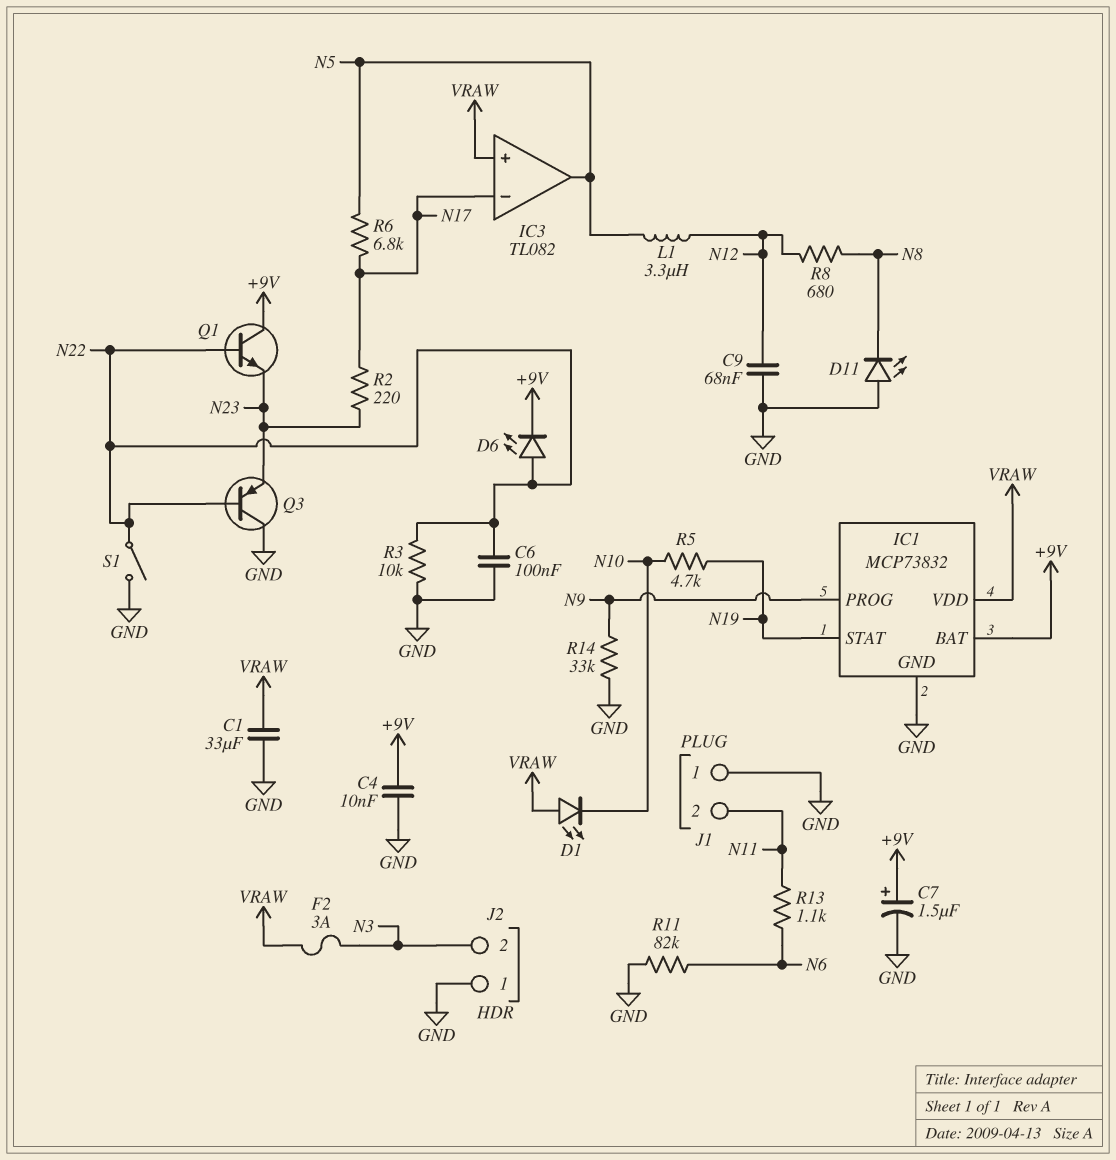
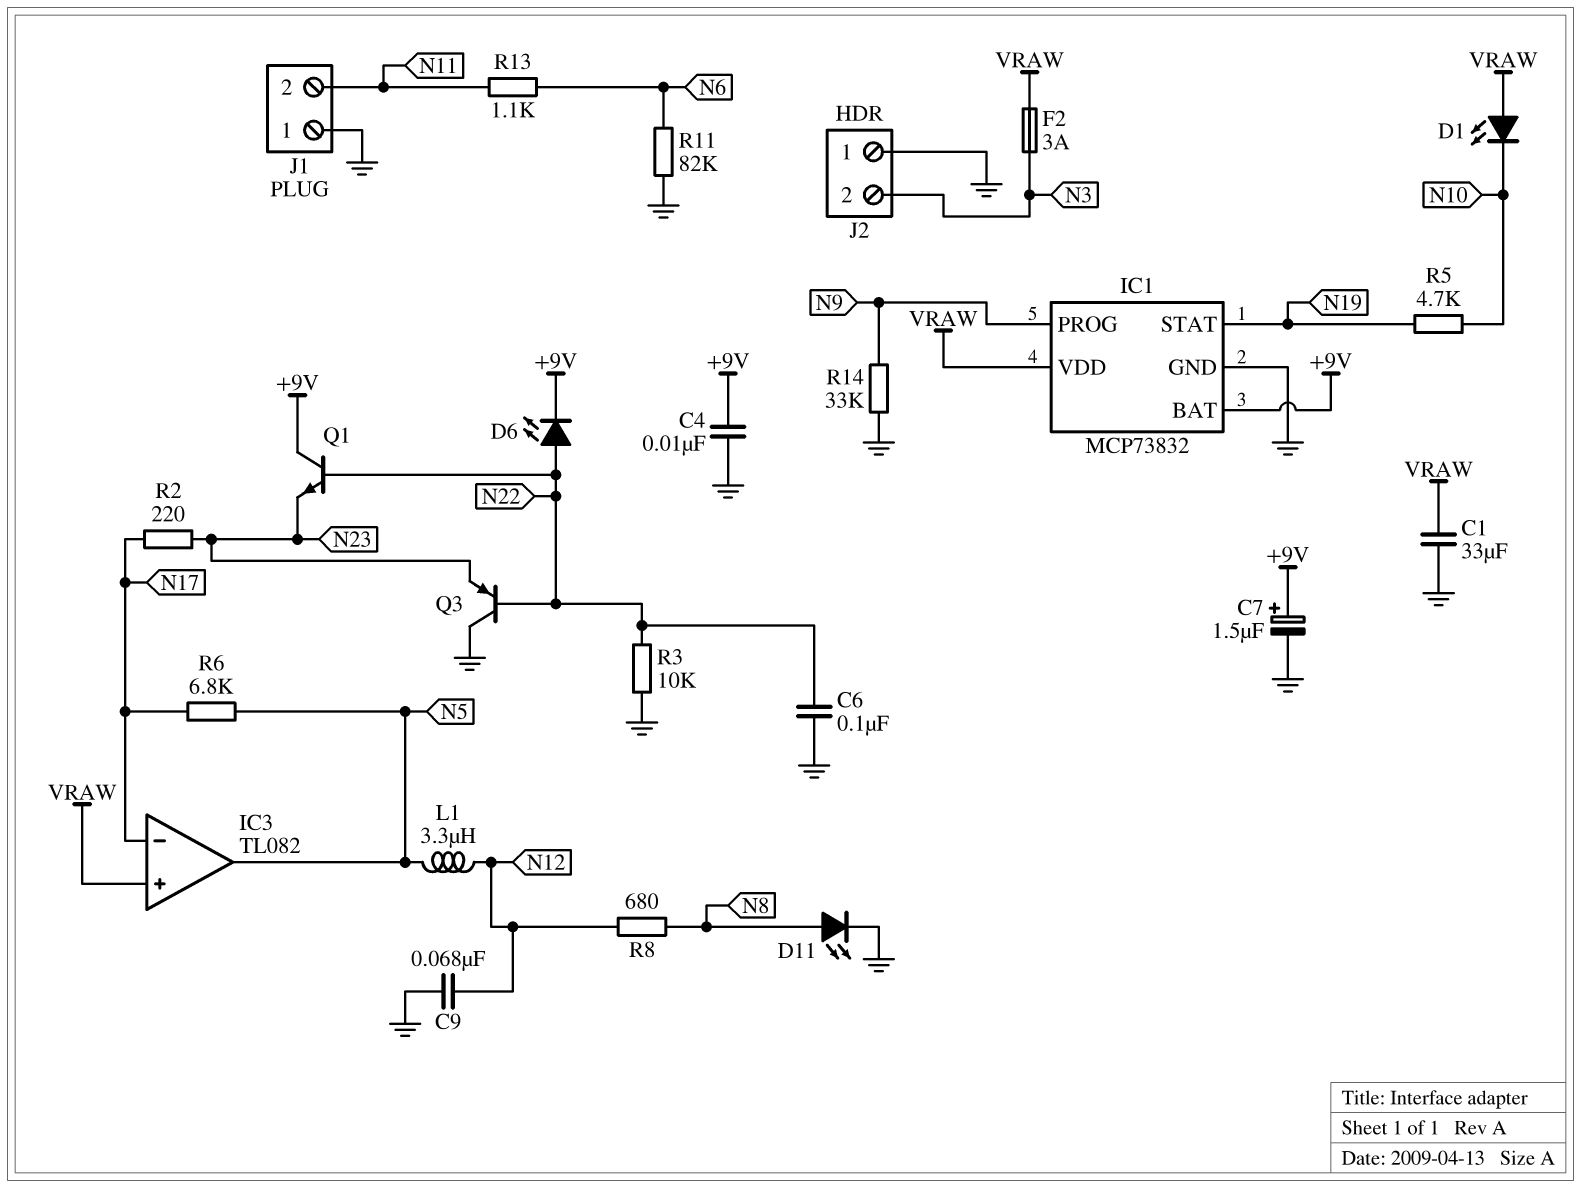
D11: LED (A GND, K N8) -> LED (A N8, K GND)
S1: switch (GND, N22) -> none

